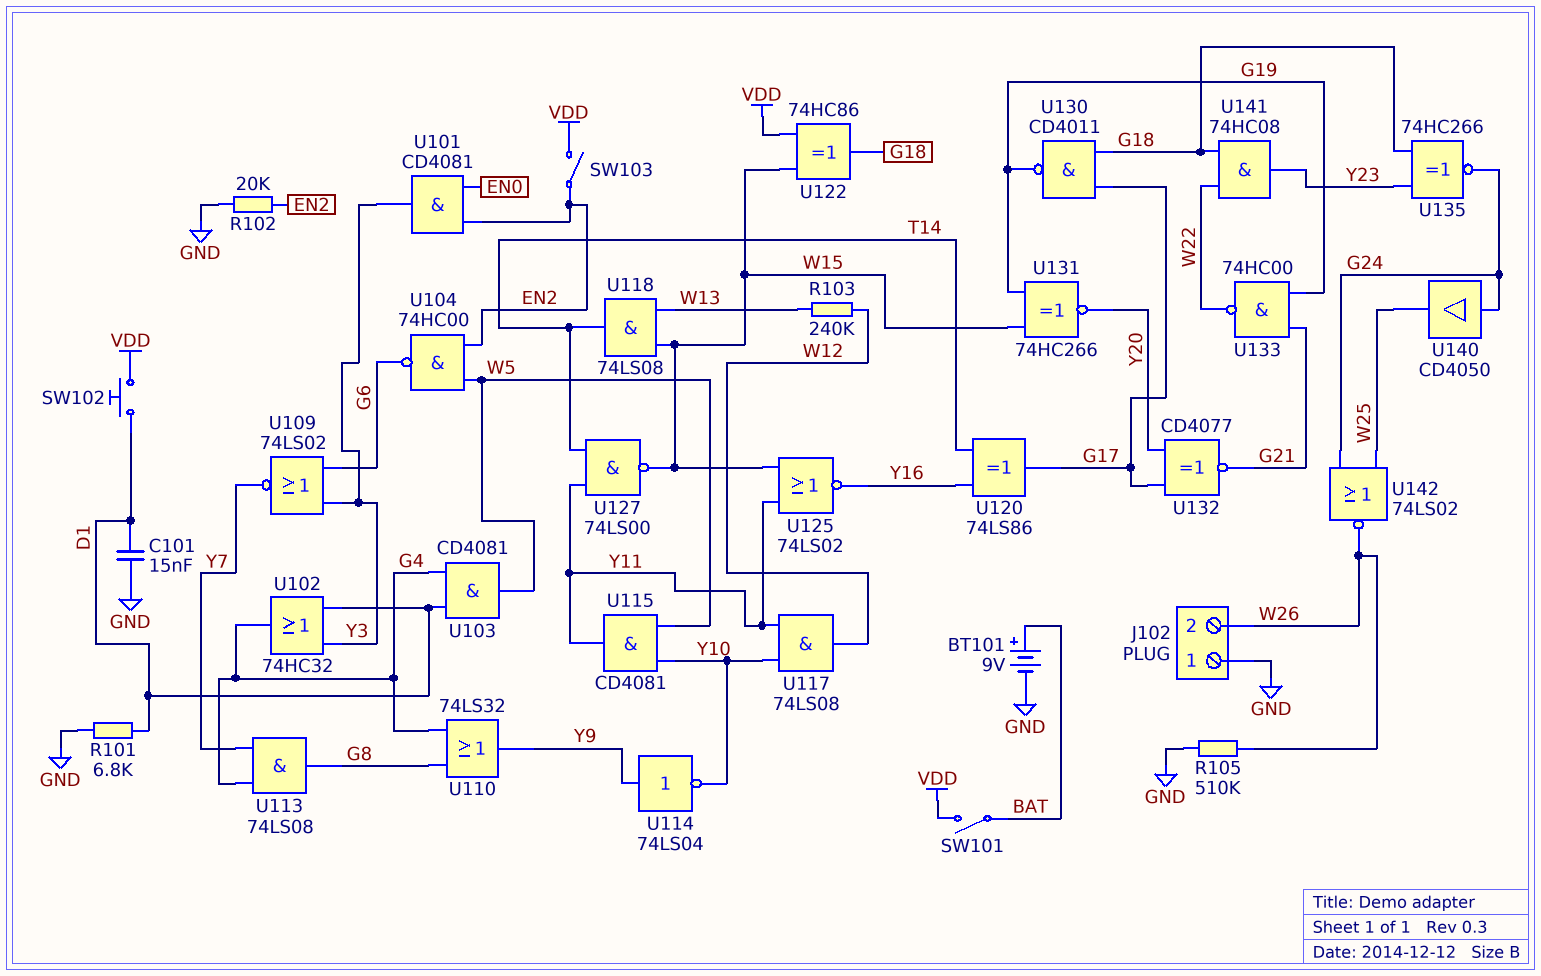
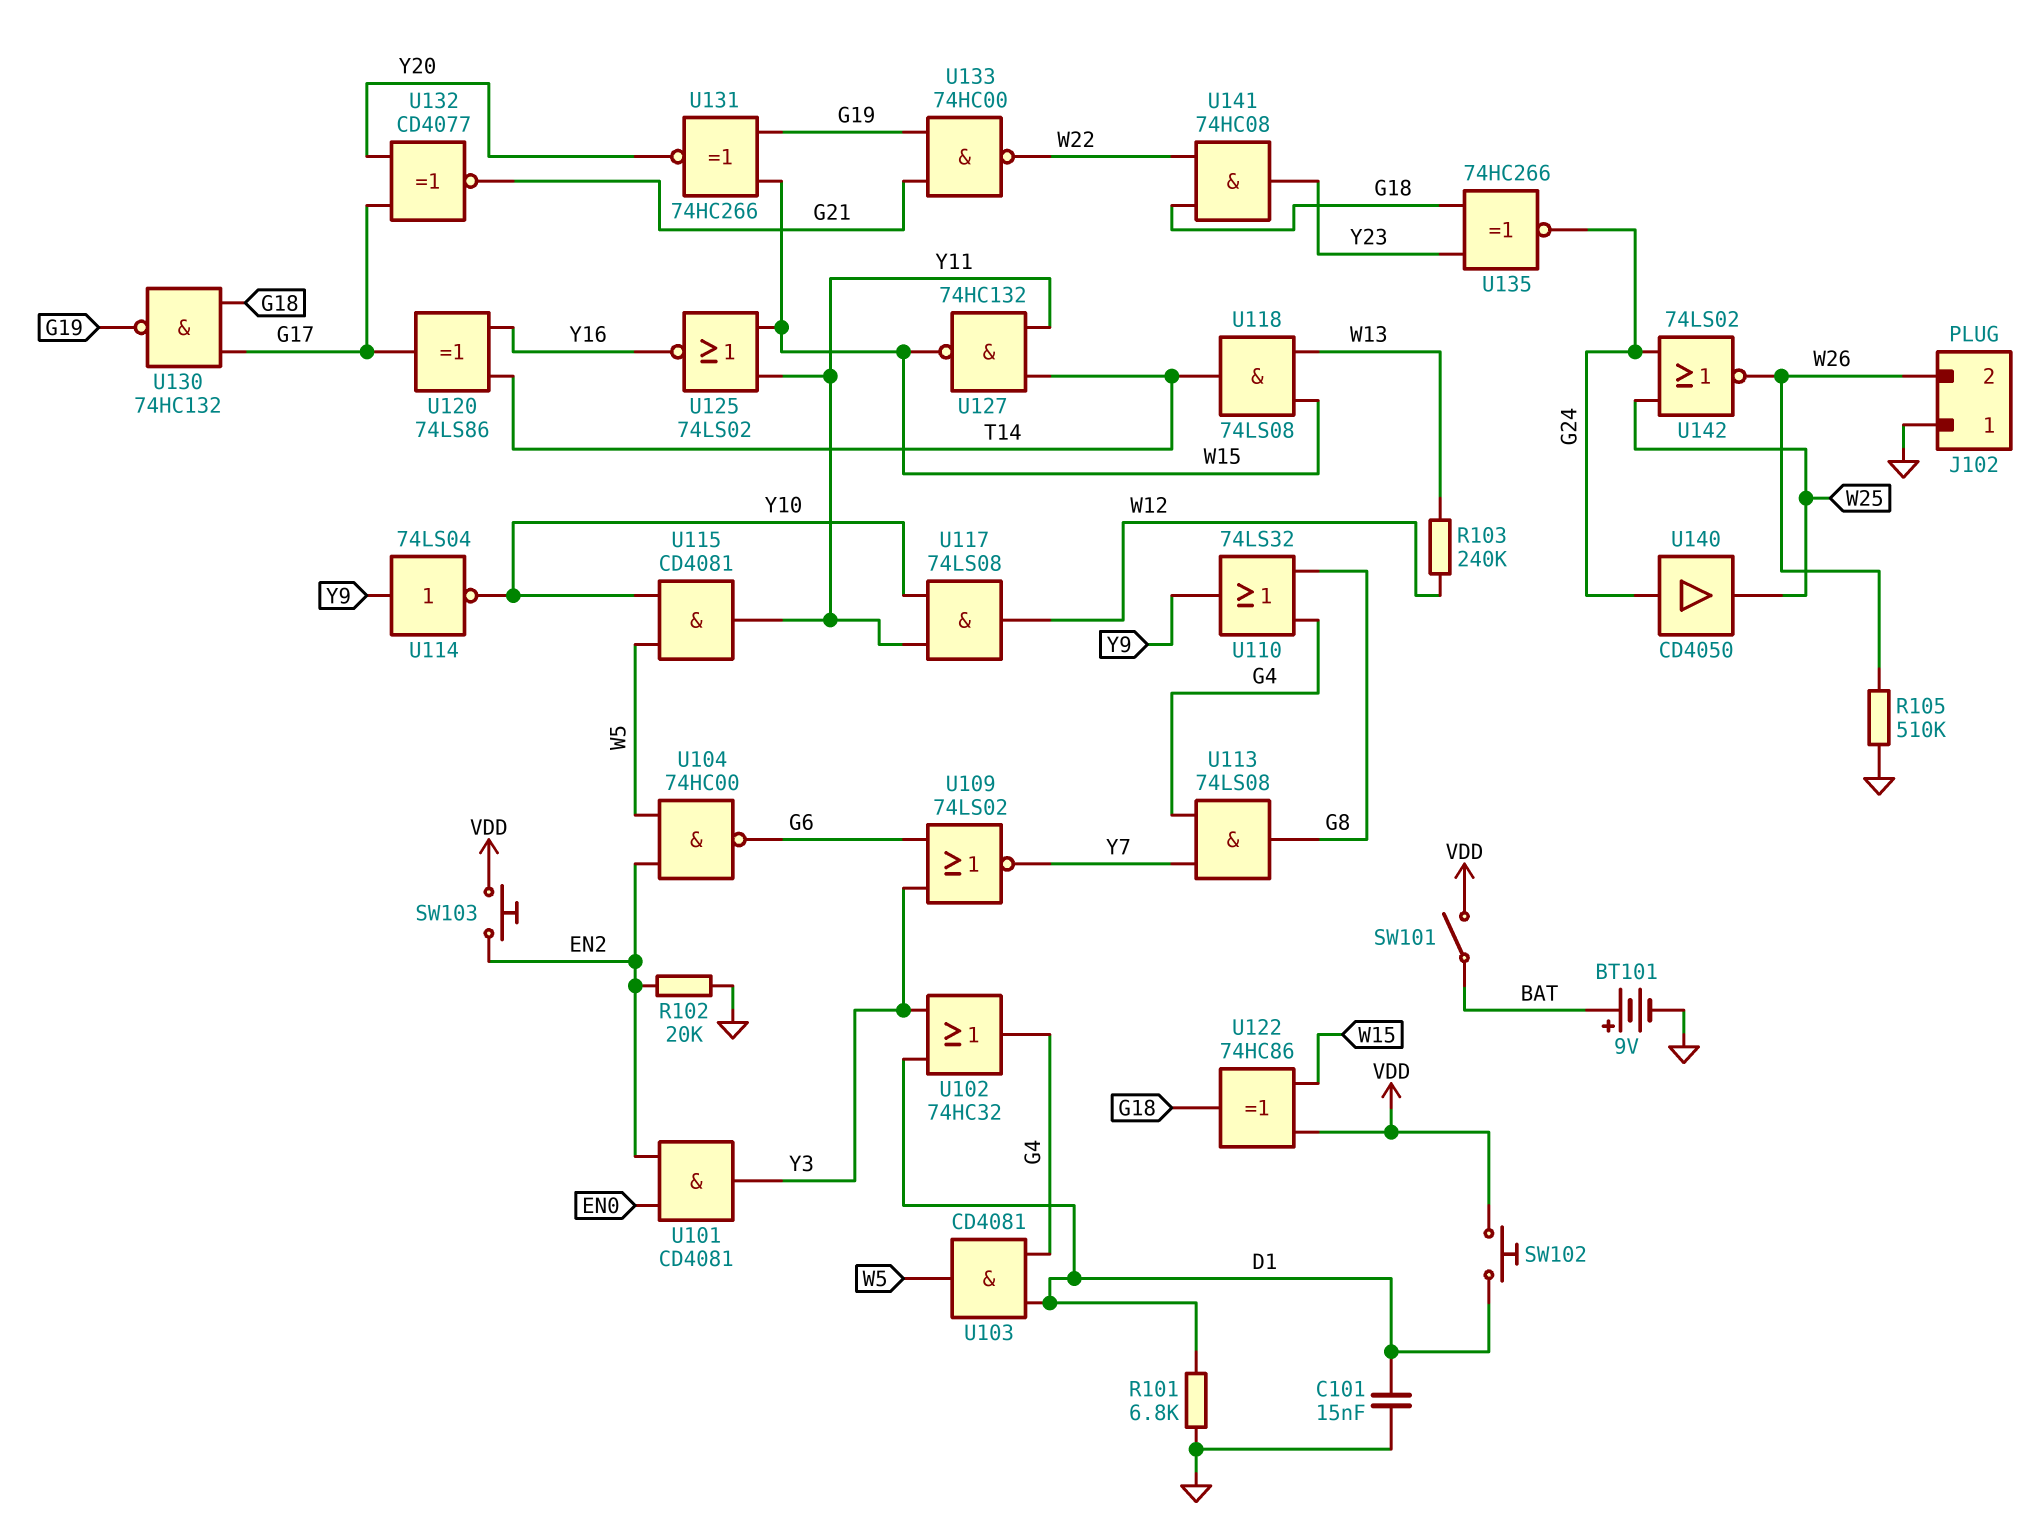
SW103: switch (EN2, VDD) -> button (EN2, VDD)
U127: NAND 74LS00 (in T14, in Y11, out W15) -> NAND 74HC132 (in T14, in Y11, out W15)
U130: NAND CD4011 (in G17, in G18, out G19) -> NAND 74HC132 (in G17, in G18, out G19)

